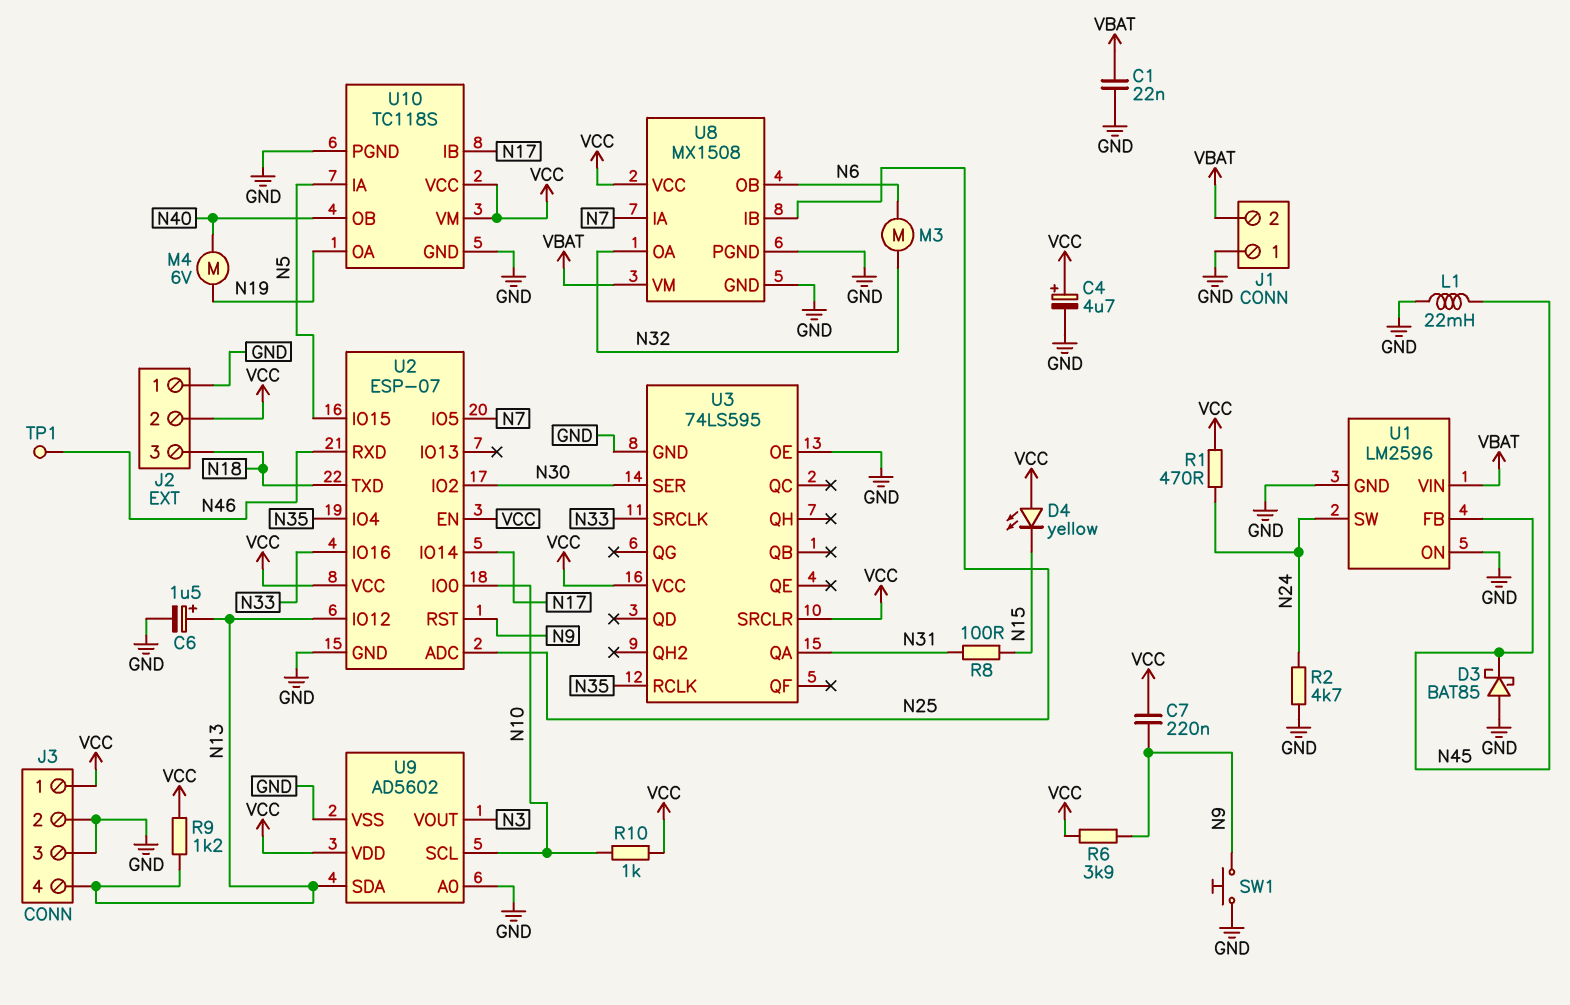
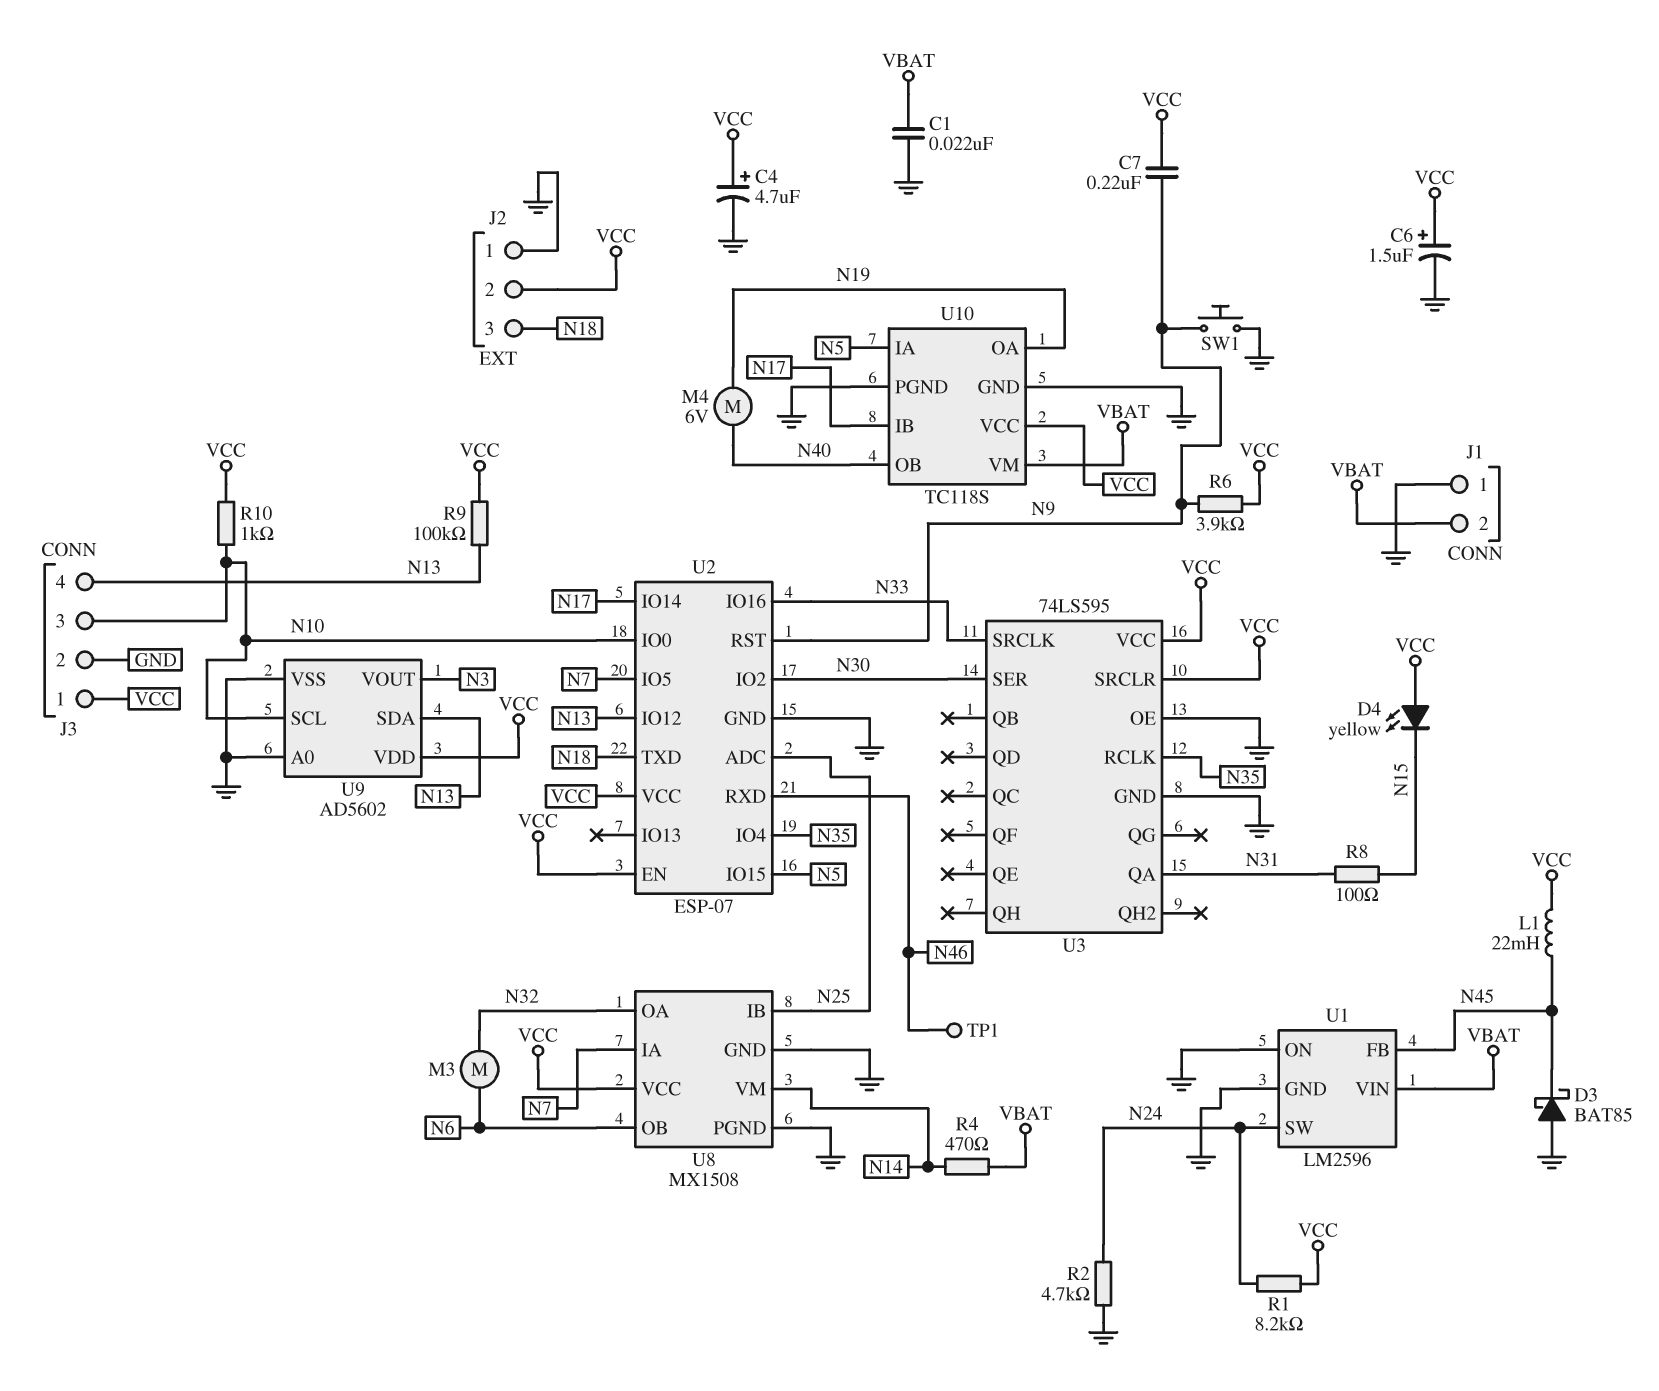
C6: 1.5uF (plus N13, minus GND) -> 1.5uF (plus VCC, minus GND)
J3 pin 3: GND -> N10
L1: 22mH (GND, N45) -> 22mH (N45, VCC)
R1: 470 (N24, VCC) -> 8.2k (N24, VCC)
R4: none -> 470 (N14, VBAT)
R9: 1.2k (N13, VCC) -> 100k (N13, VCC)
U8 pin VM: VBAT -> N14
U10 pin VM: VCC -> VBAT

